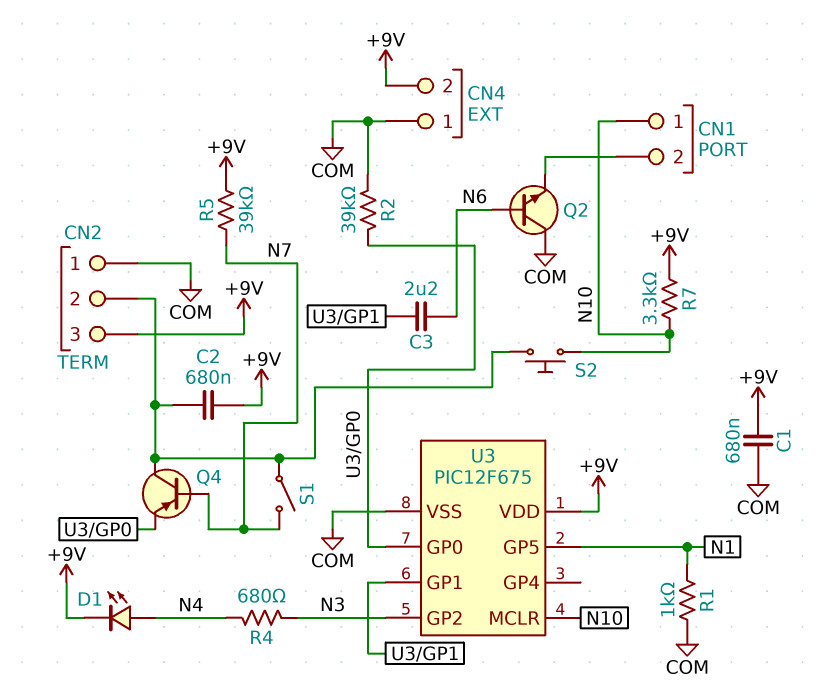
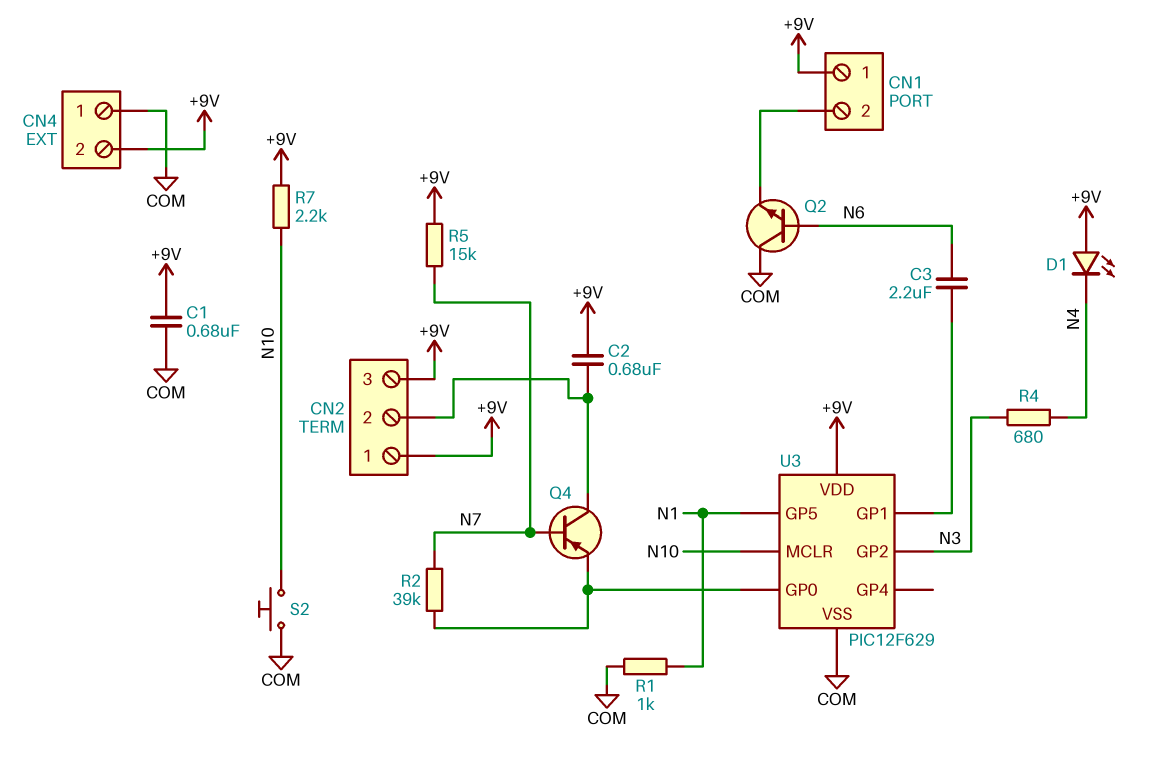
CN1 pin 1: N10 -> +9V
CN2 pin 1: COM -> +9V
D1: LED (A N4, K +9V) -> LED (A +9V, K N4)
R2: 39k (COM, U3/GP0) -> 39k (N7, U3/GP0)
R5: 39k (+9V, N7) -> 15k (+9V, N7)
R7: 3.3k (+9V, N10) -> 2.2k (+9V, N10)
S1: switch (CN2/2, N7) -> none
S2: button (CN2/2, N10) -> button (COM, N10)
U3: PIC12F675 -> PIC12F629

